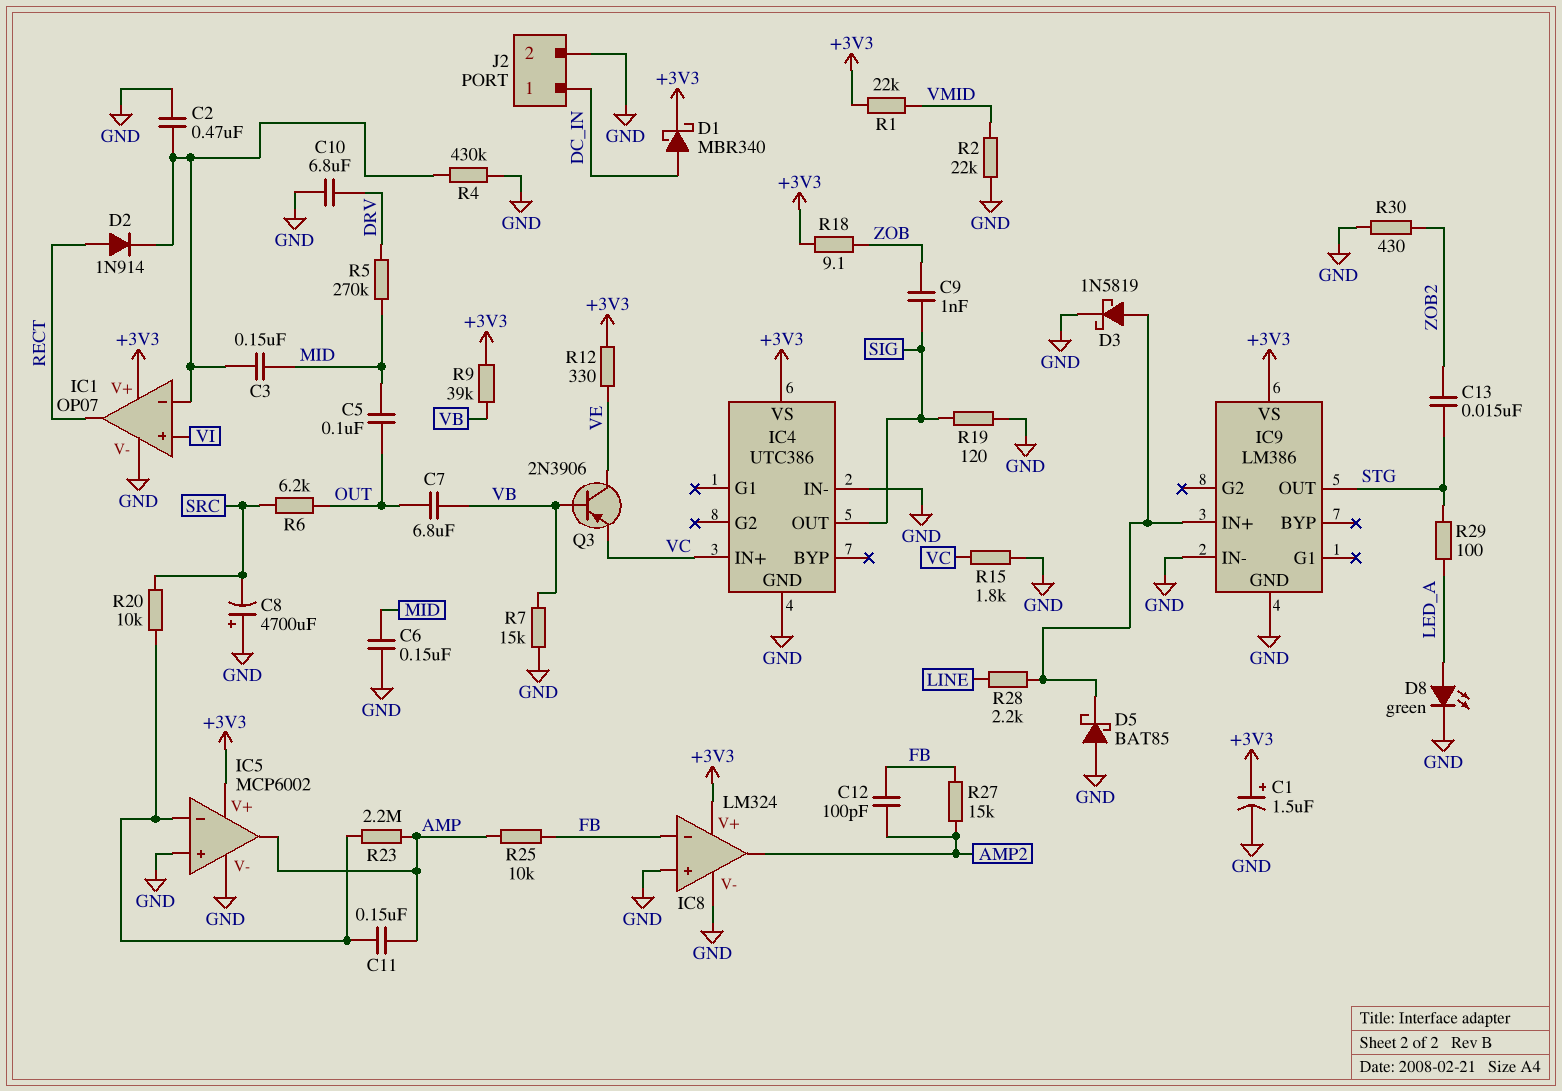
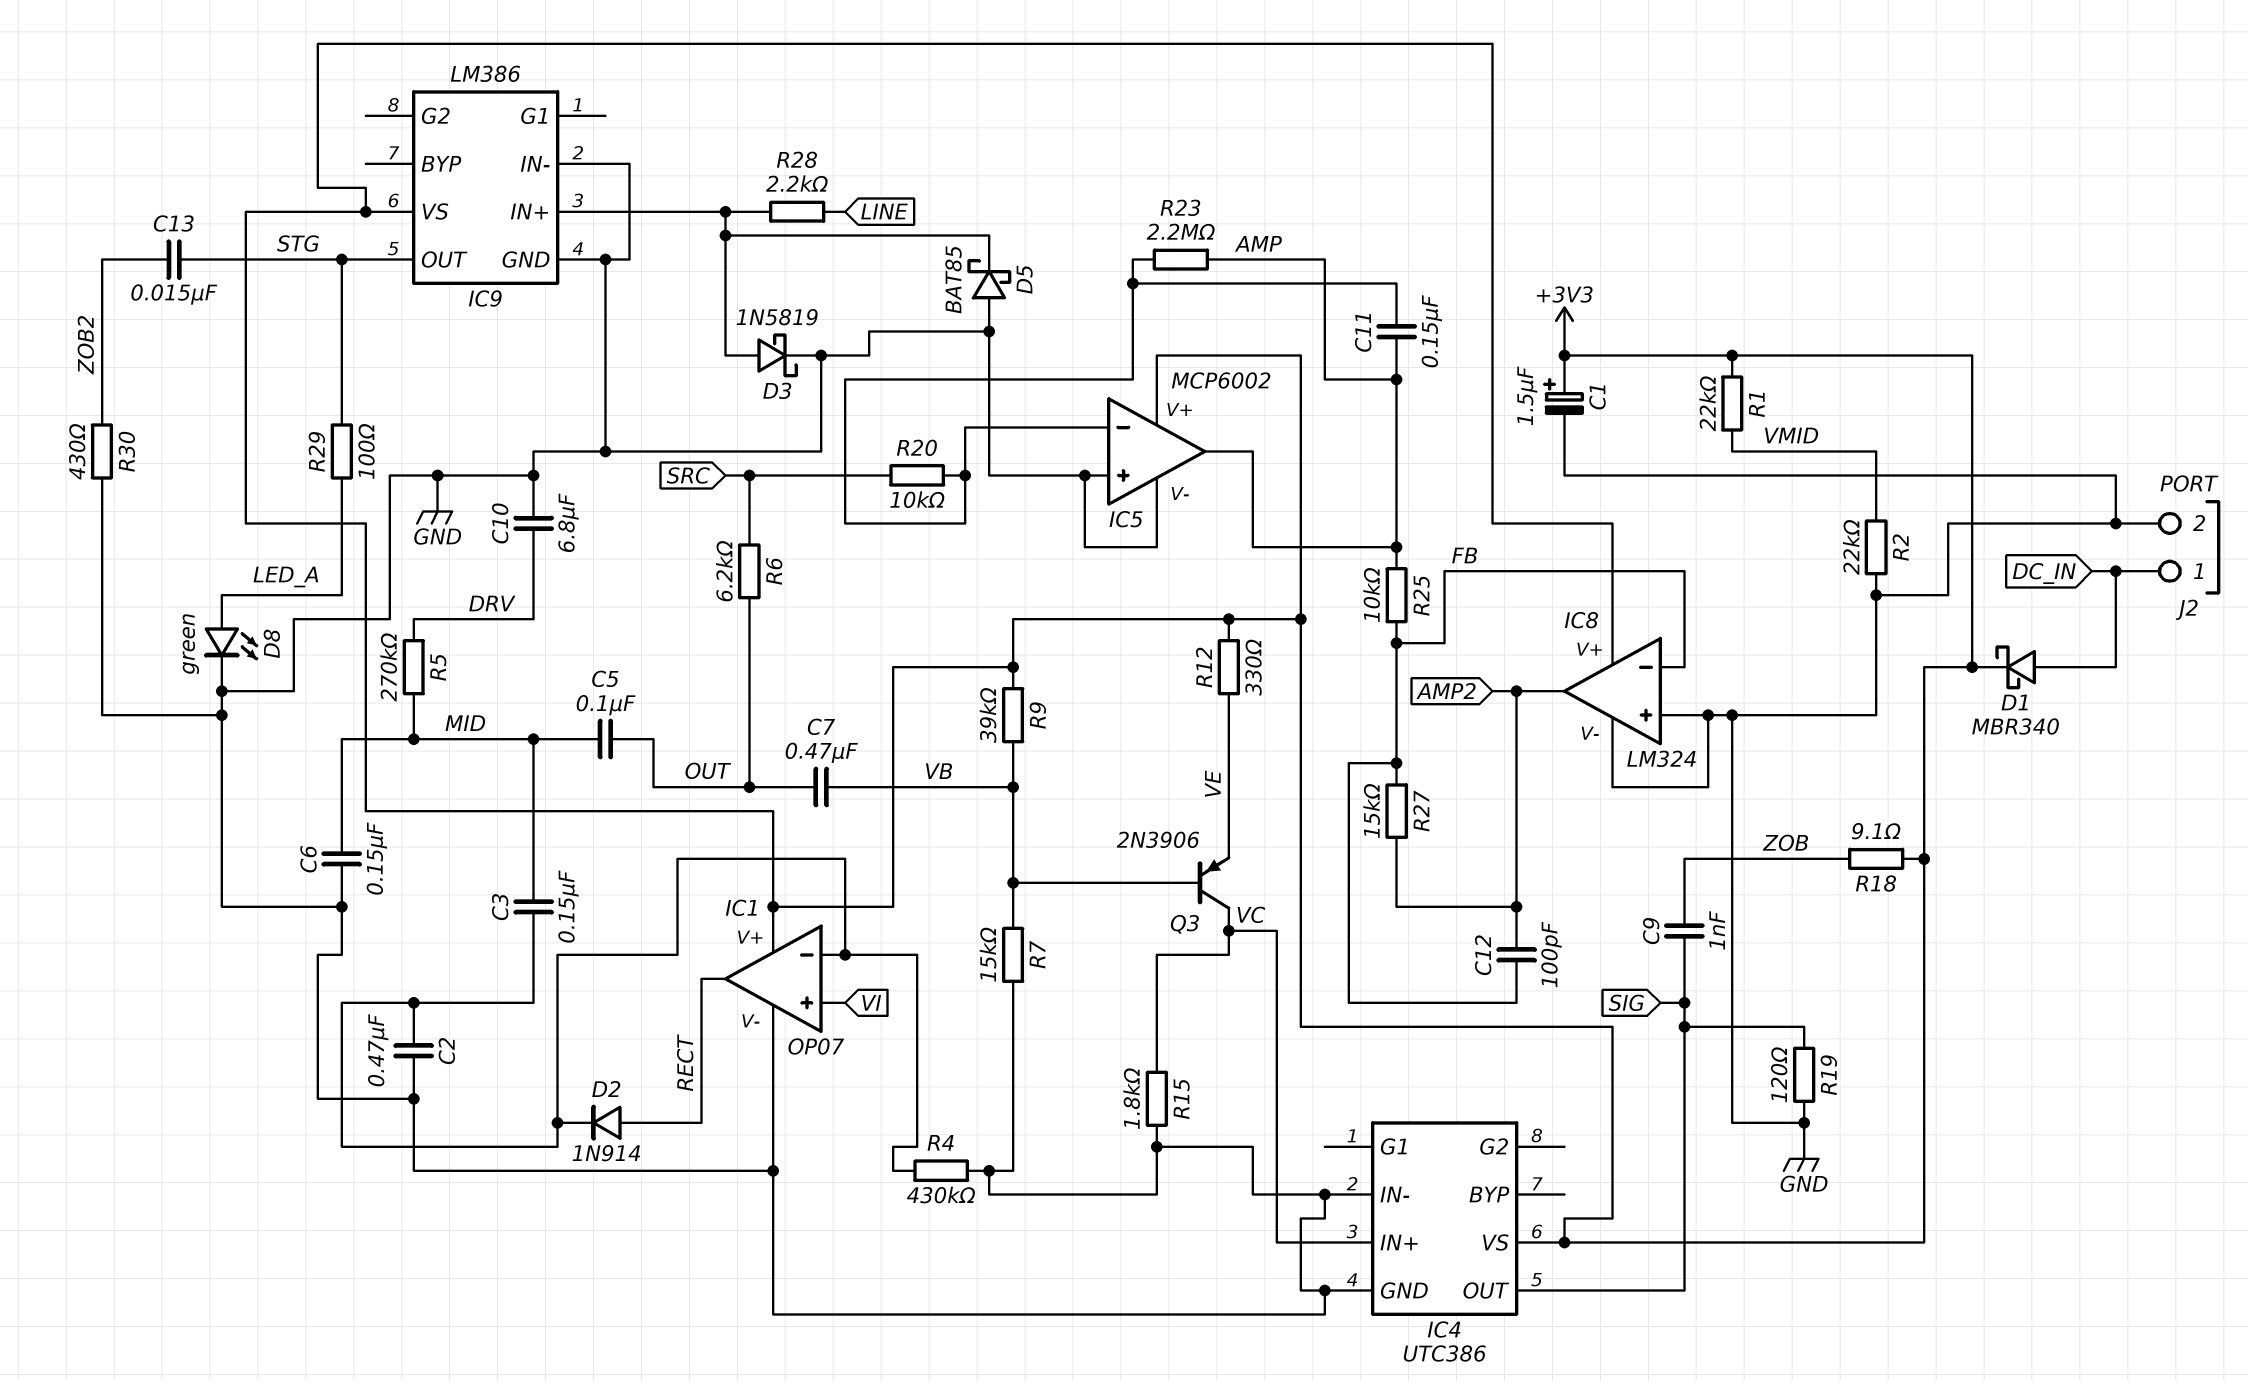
C7: 6.8uF (OUT, VB) -> 470nF (OUT, VB)
C8: 4700uF (plus GND, minus SRC) -> none
Q3: PNP 2N3906 (B VB, C VE, E VC) -> PNP 2N3906 (B VB, C VC, E VE)

